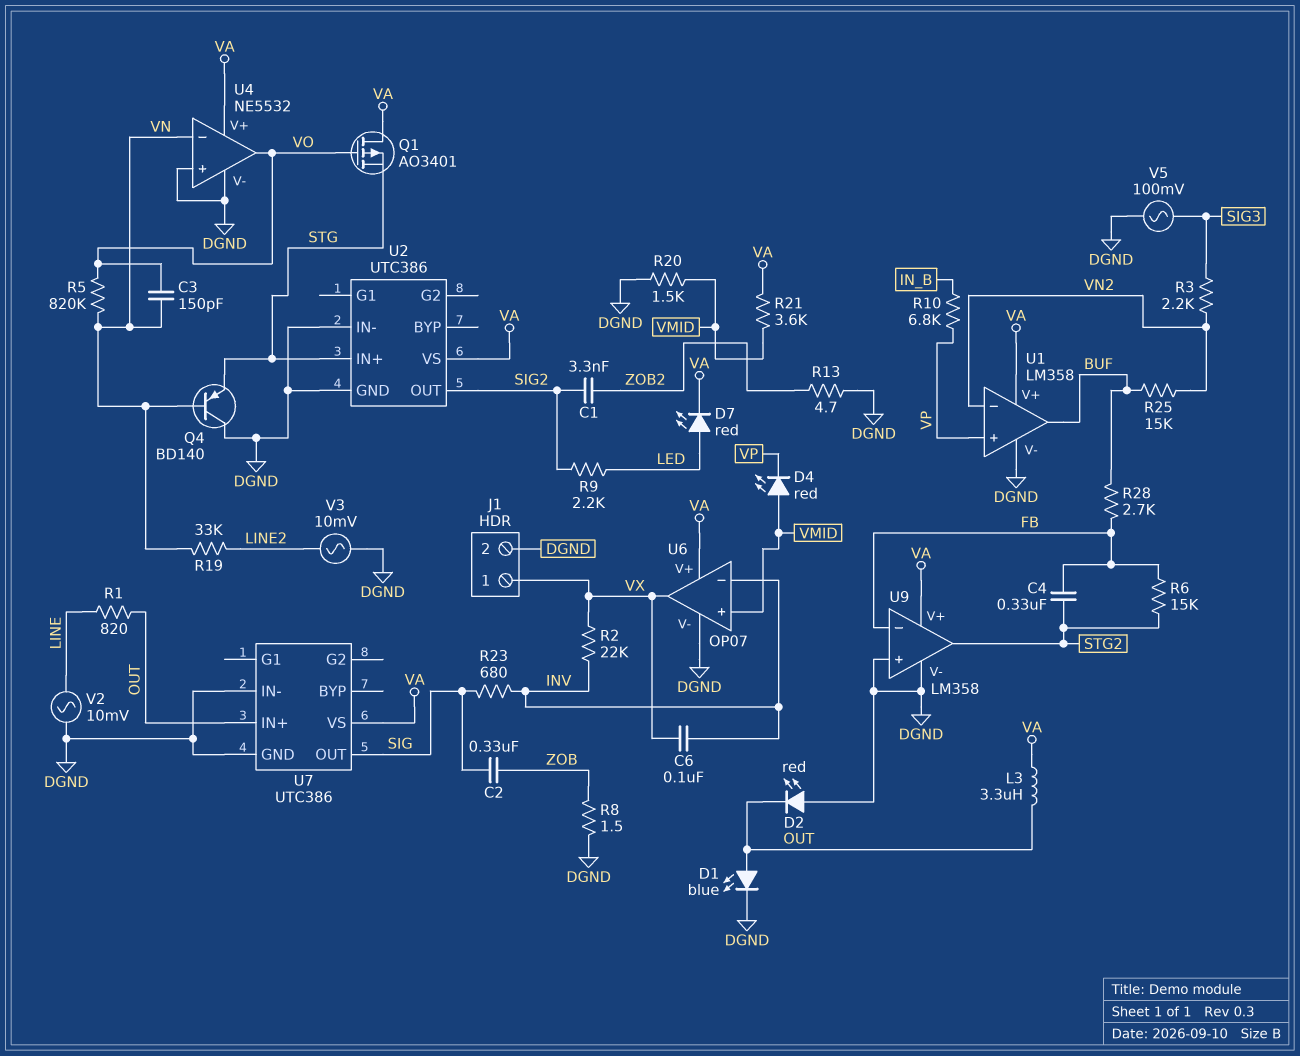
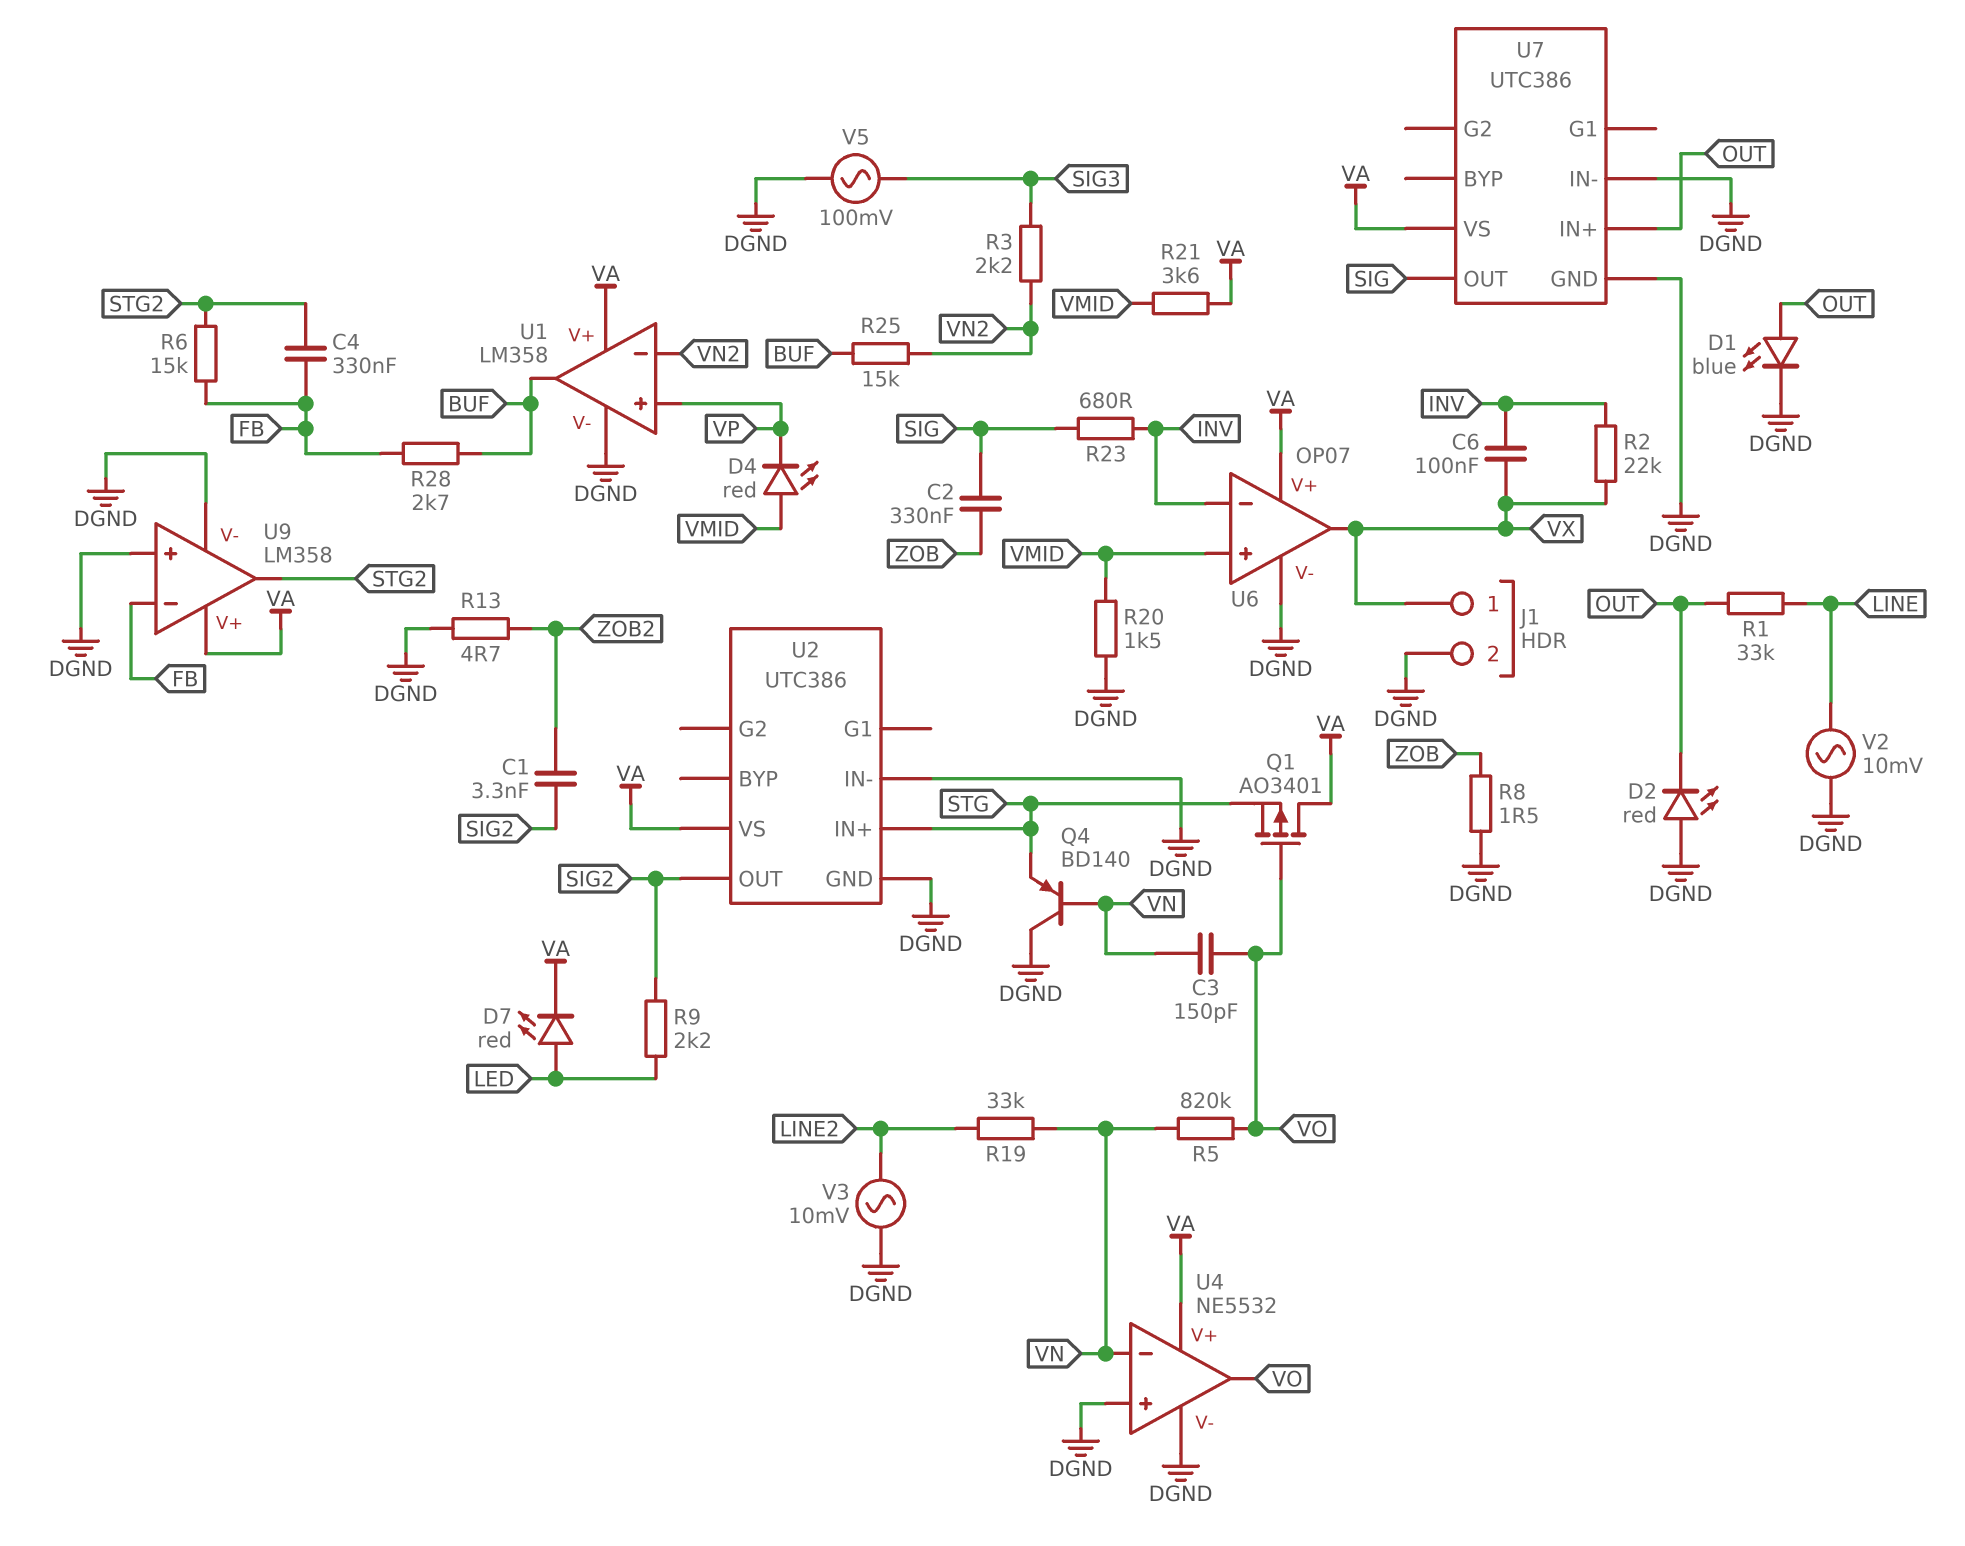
L3: 3.3uH (OUT, VA) -> none
R1: 820 (LINE, OUT) -> 33k (LINE, OUT)
R10: 6.8k (IN_B, VP) -> none

